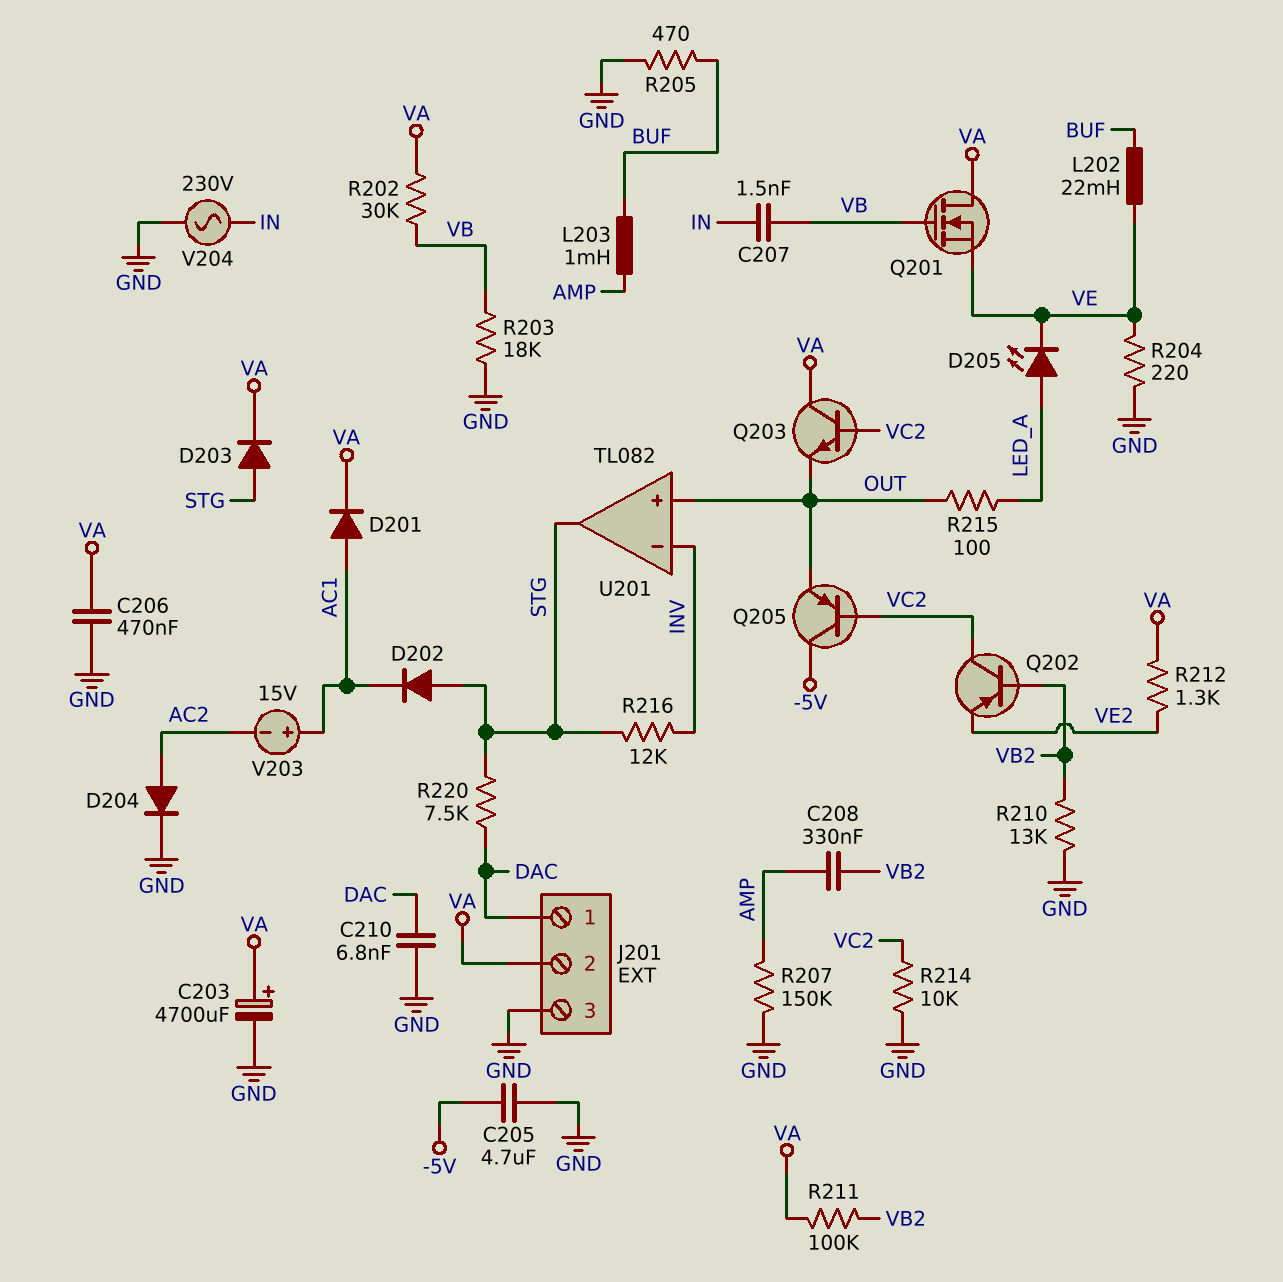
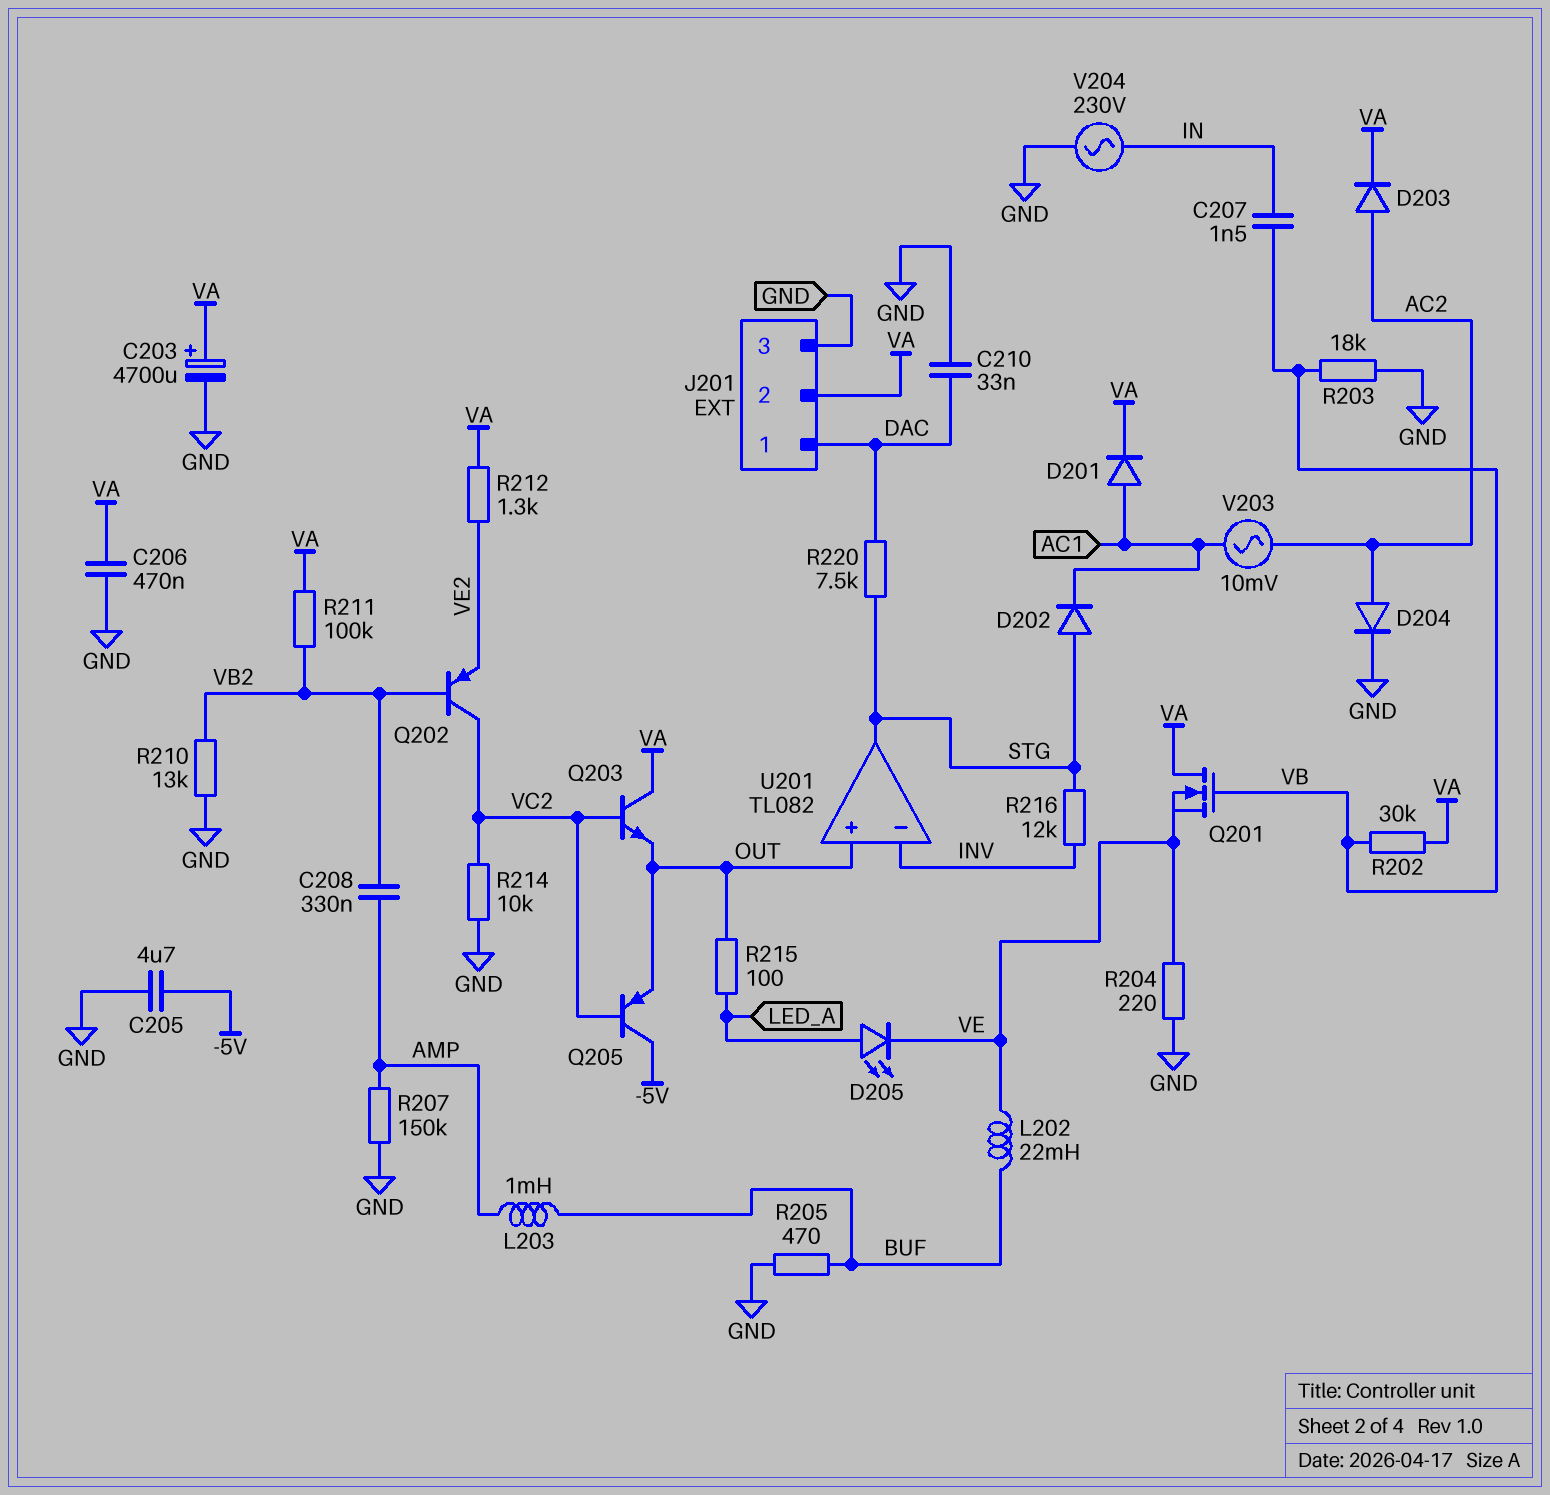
C210: 6.8nF (DAC, GND) -> 33nF (DAC, GND)
D203: diode (A STG, K VA) -> diode (A AC2, K VA)
V203: 15V (plus AC1, minus AC2) -> AC 10mV (AC1, AC2)

